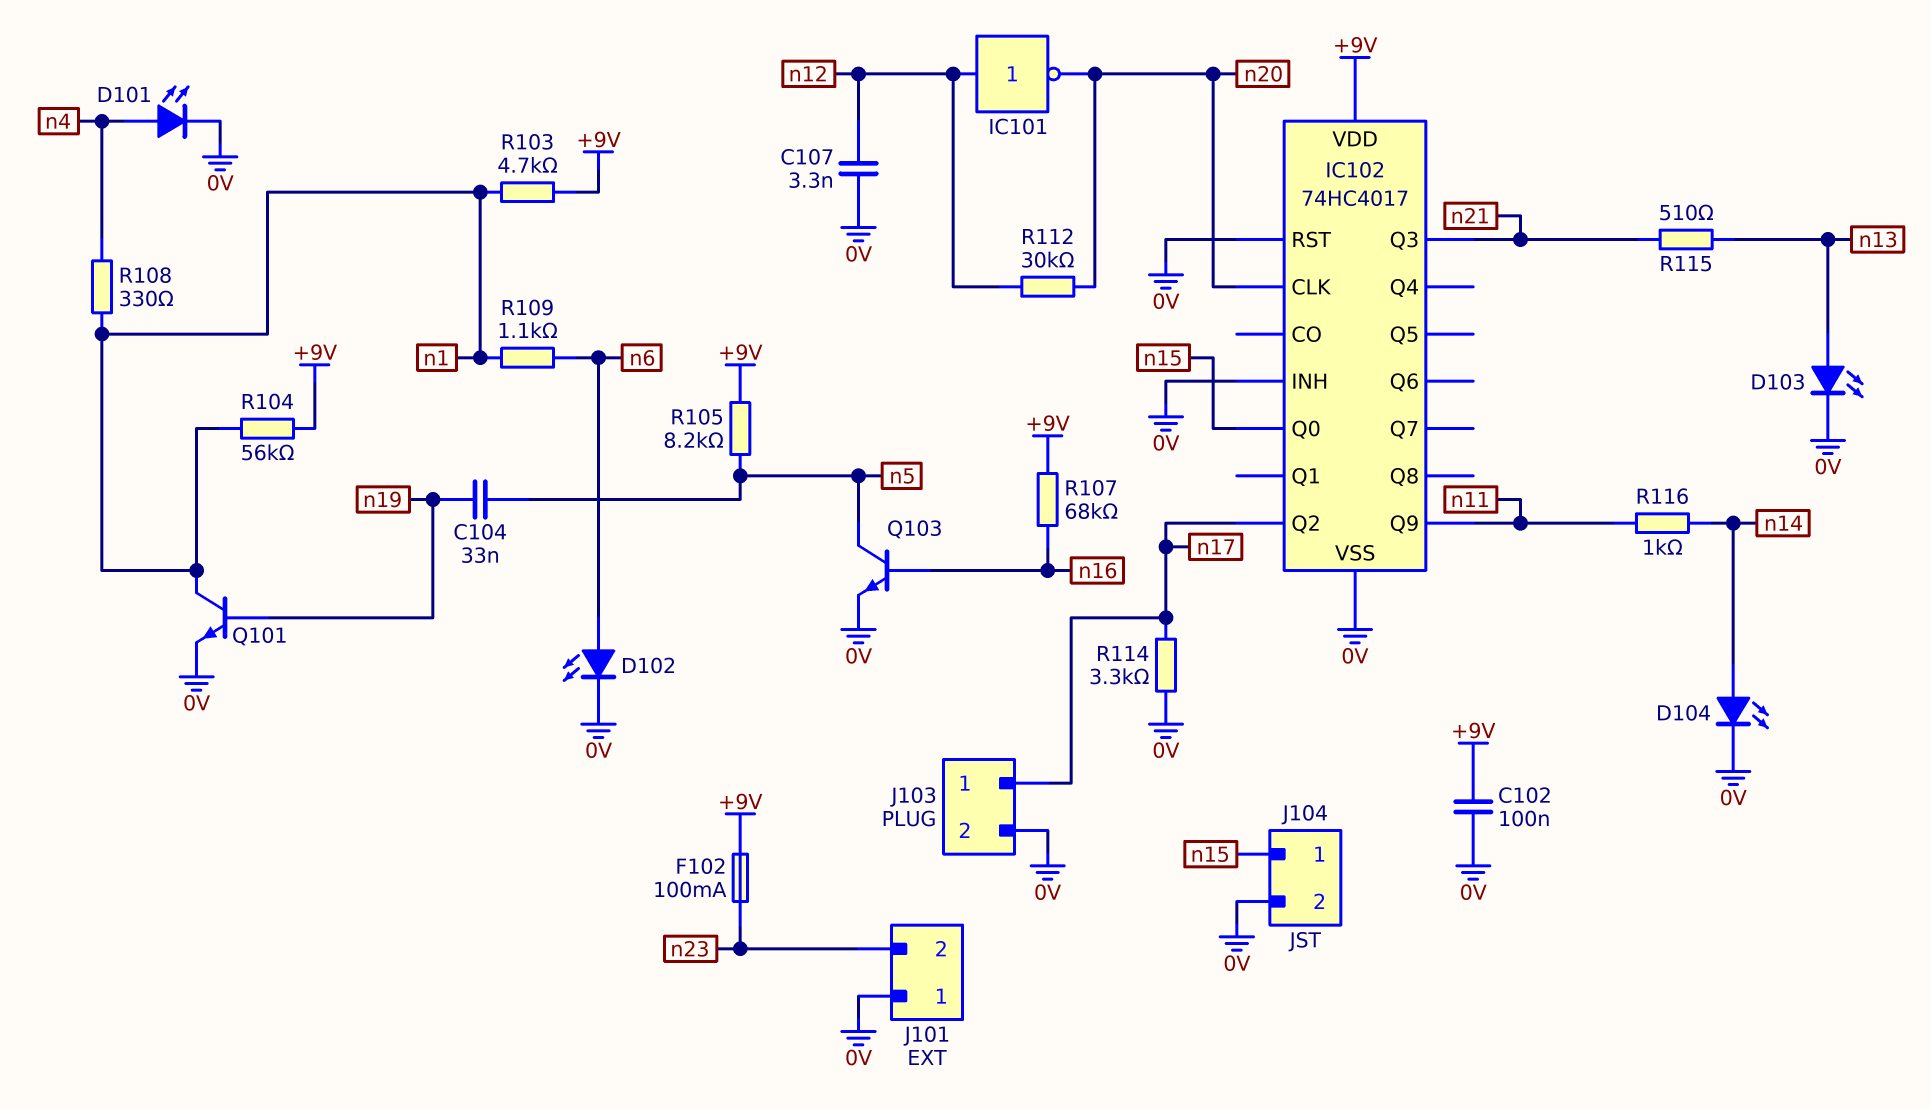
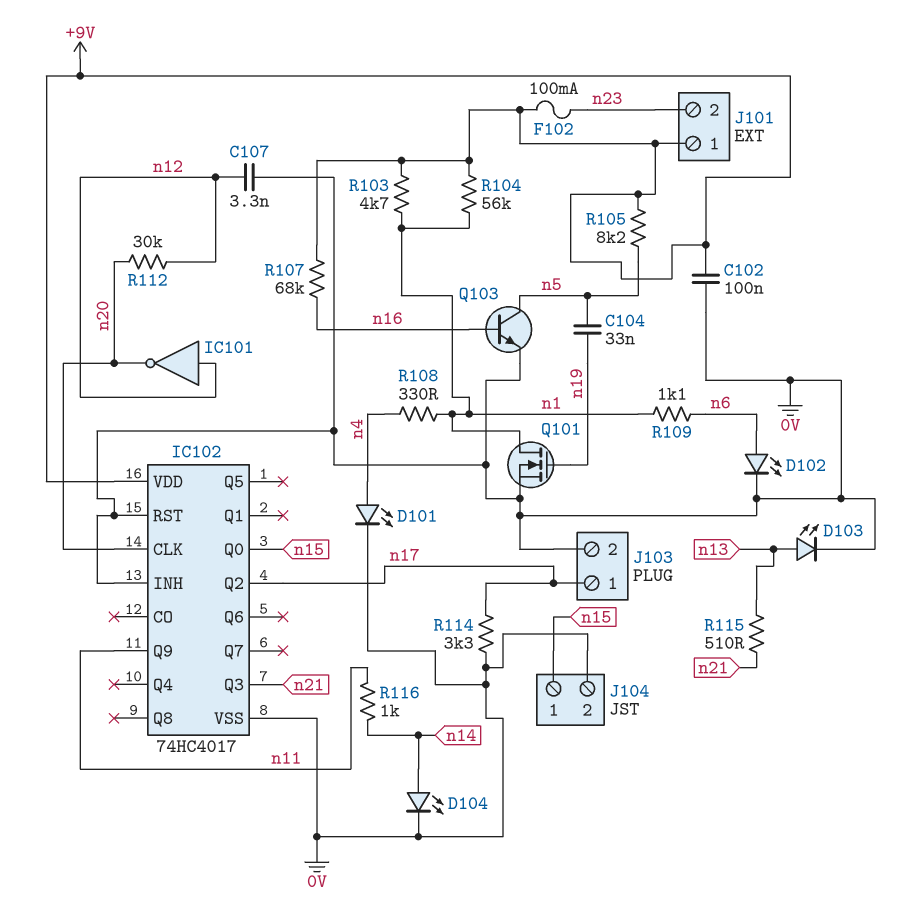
J101 pin 1: 0V -> +9V
Q101: NPN (B n19, C n1, E 0V) -> NMOS (G n19, D n1, S 0V)

